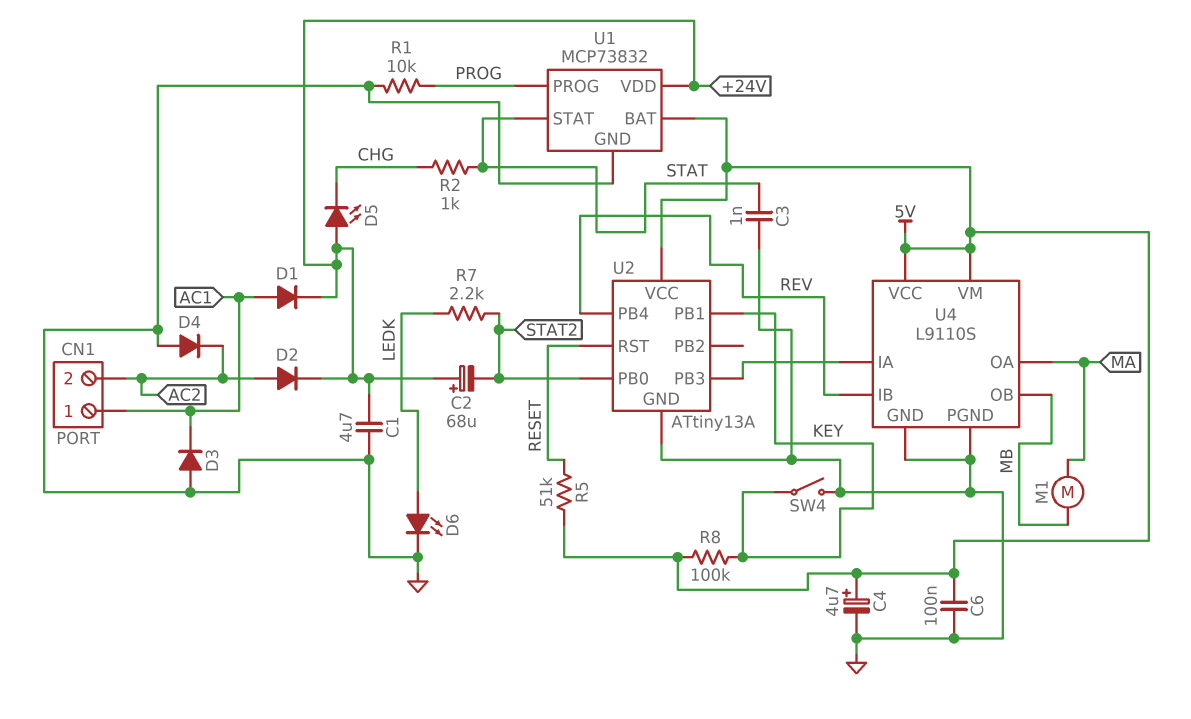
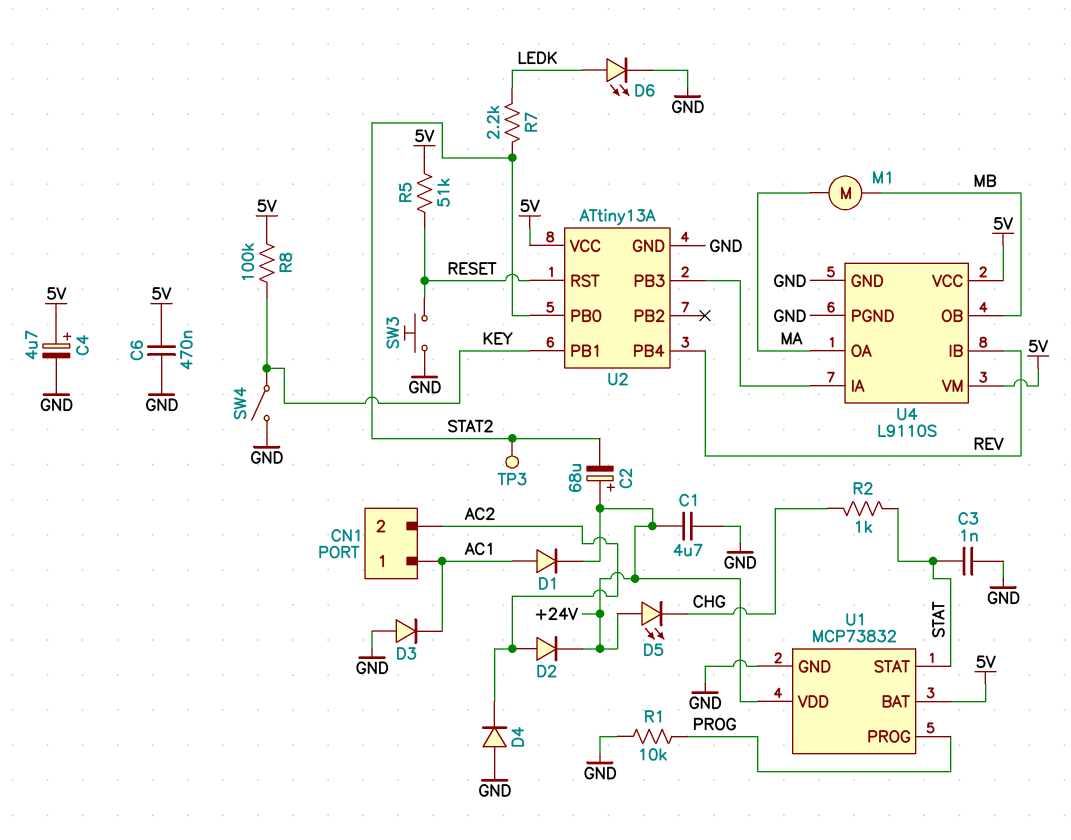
C6: 100nF (5V, GND) -> 470nF (5V, GND)
SW3: none -> button (GND, RESET)
TP3: none -> test point (STAT2)

